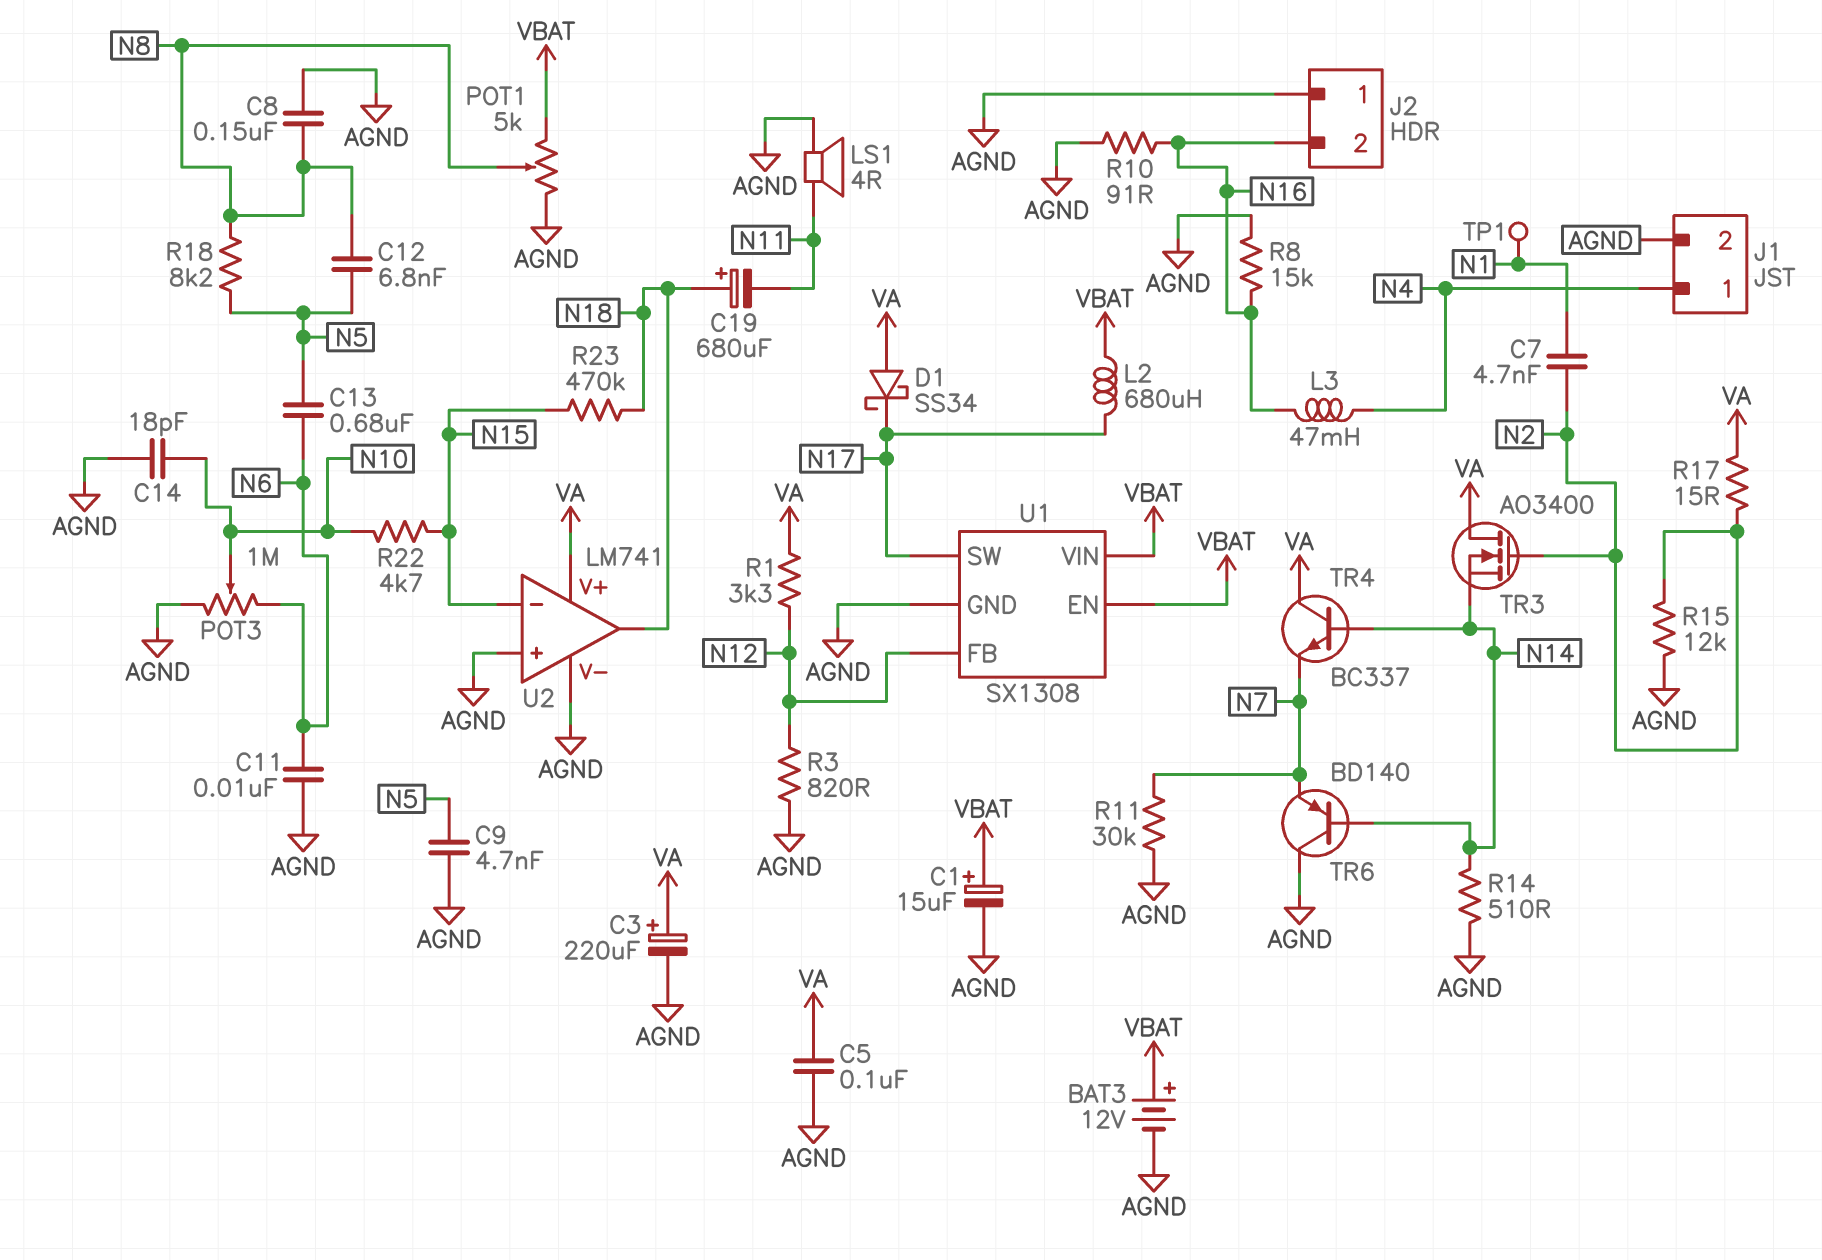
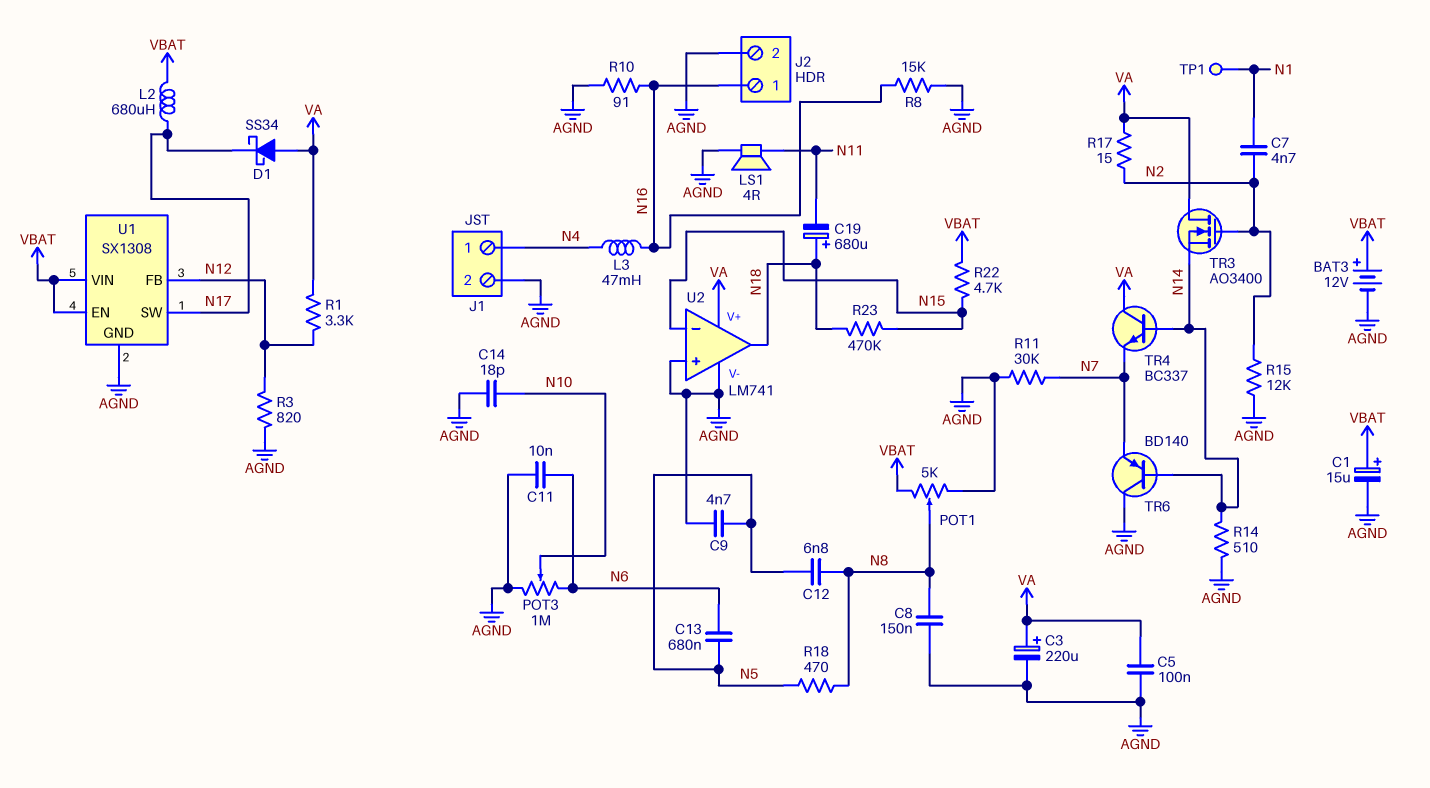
J2 pin 1: AGND -> N16
J2 pin 2: N16 -> AGND
R18: 8.2k (N5, N8) -> 470 (N5, N8)
R22: 4.7k (N10, N15) -> 4.7k (N15, VBAT)

